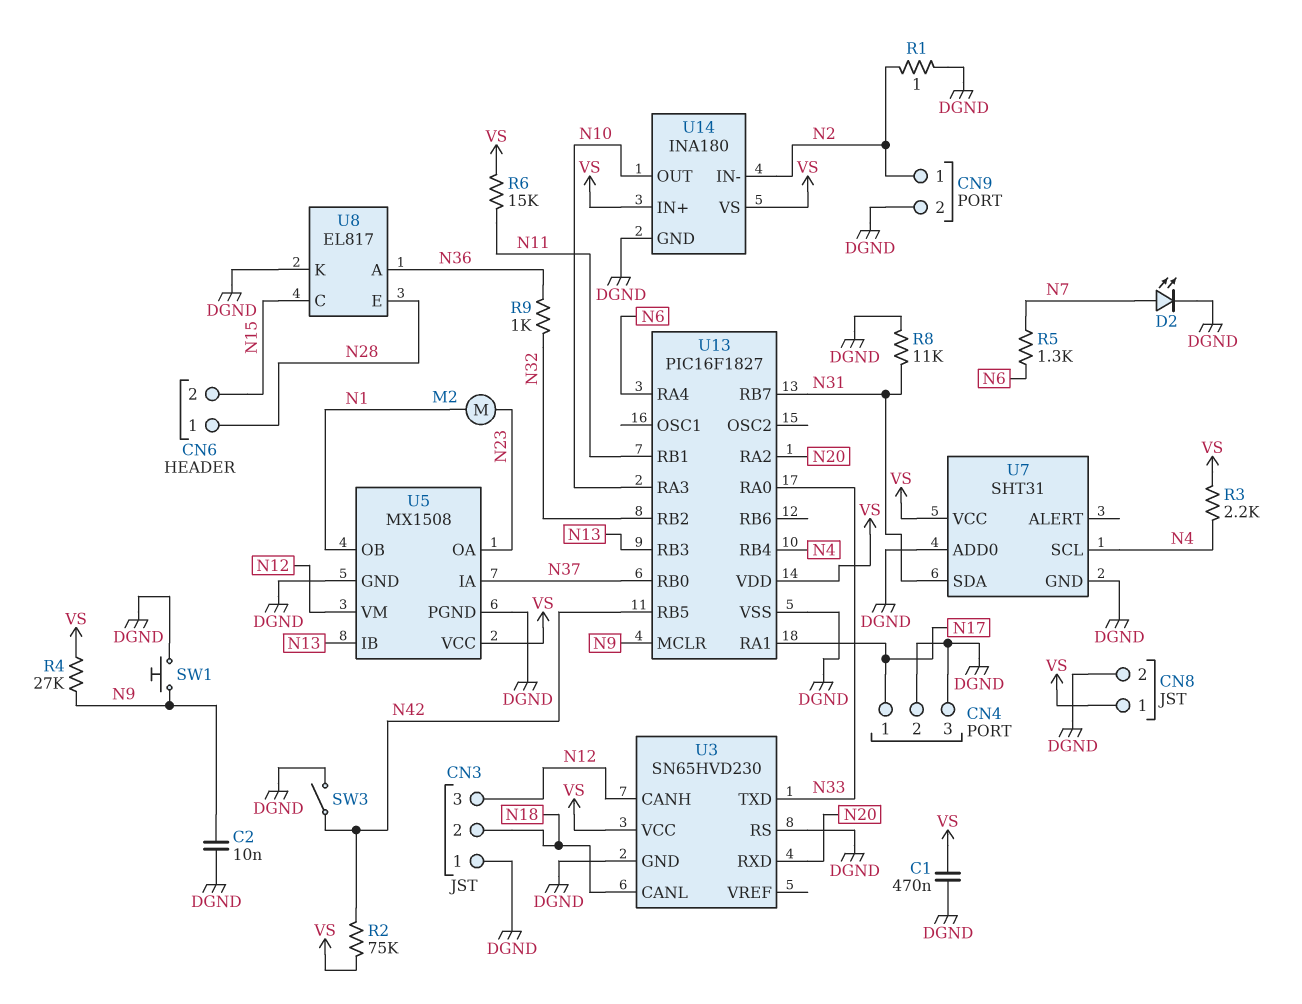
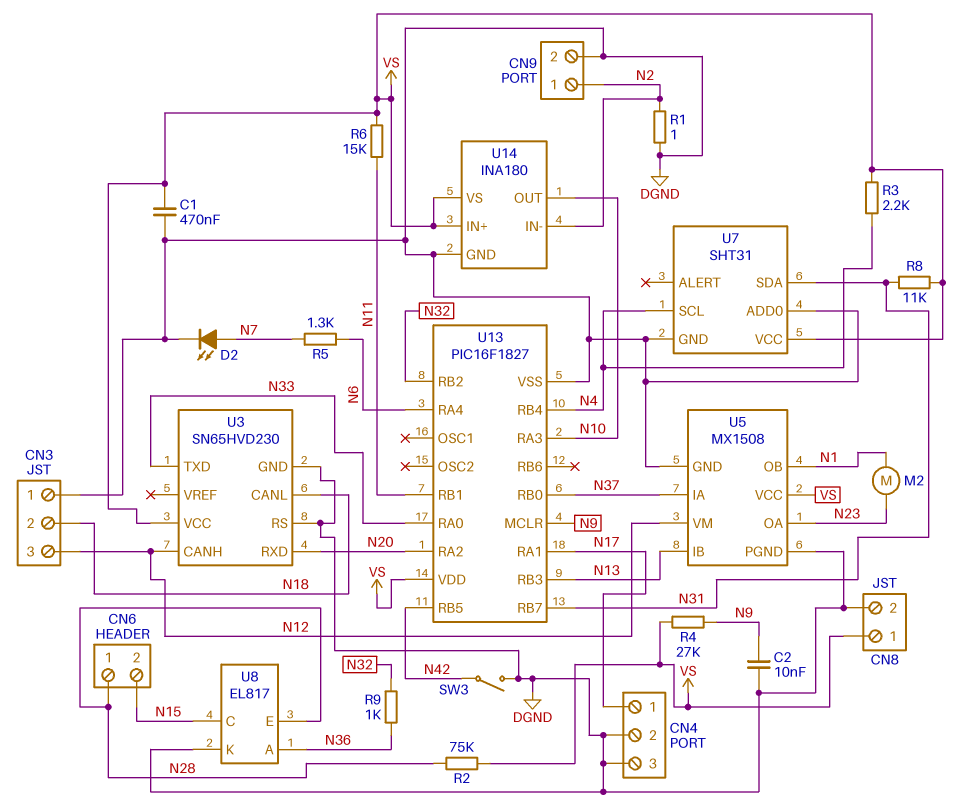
R2: 75k (N42, VS) -> 75k (N28, VS)
R8: 11k (DGND, N31) -> 11k (N31, VS)
SW1: button (DGND, N9) -> none

